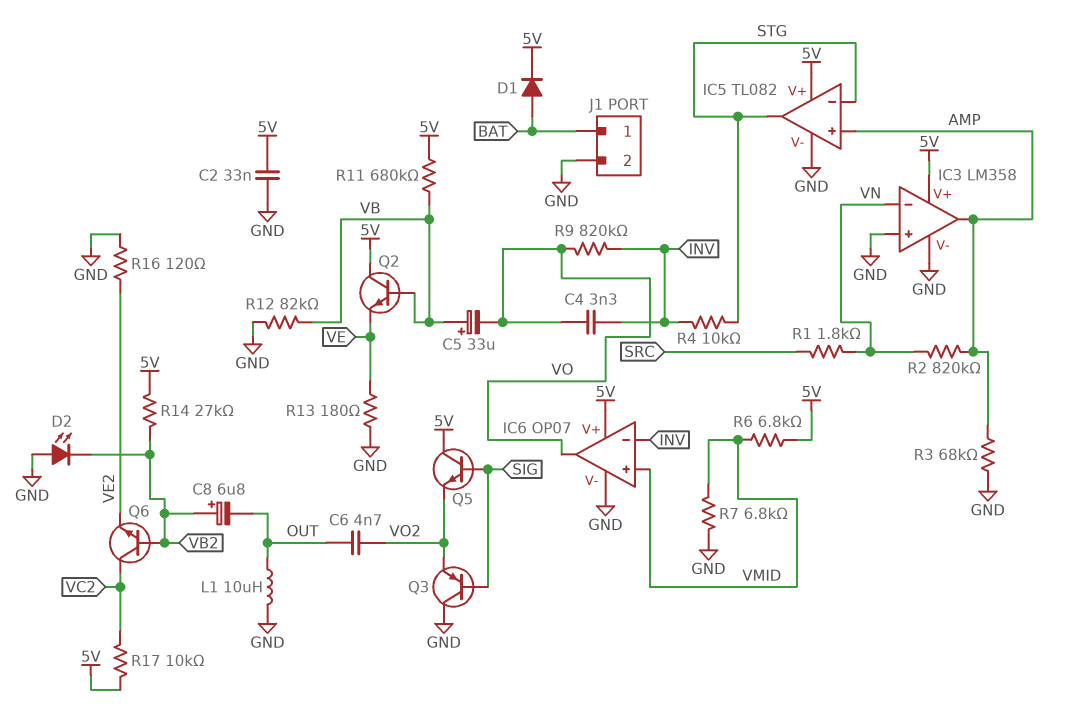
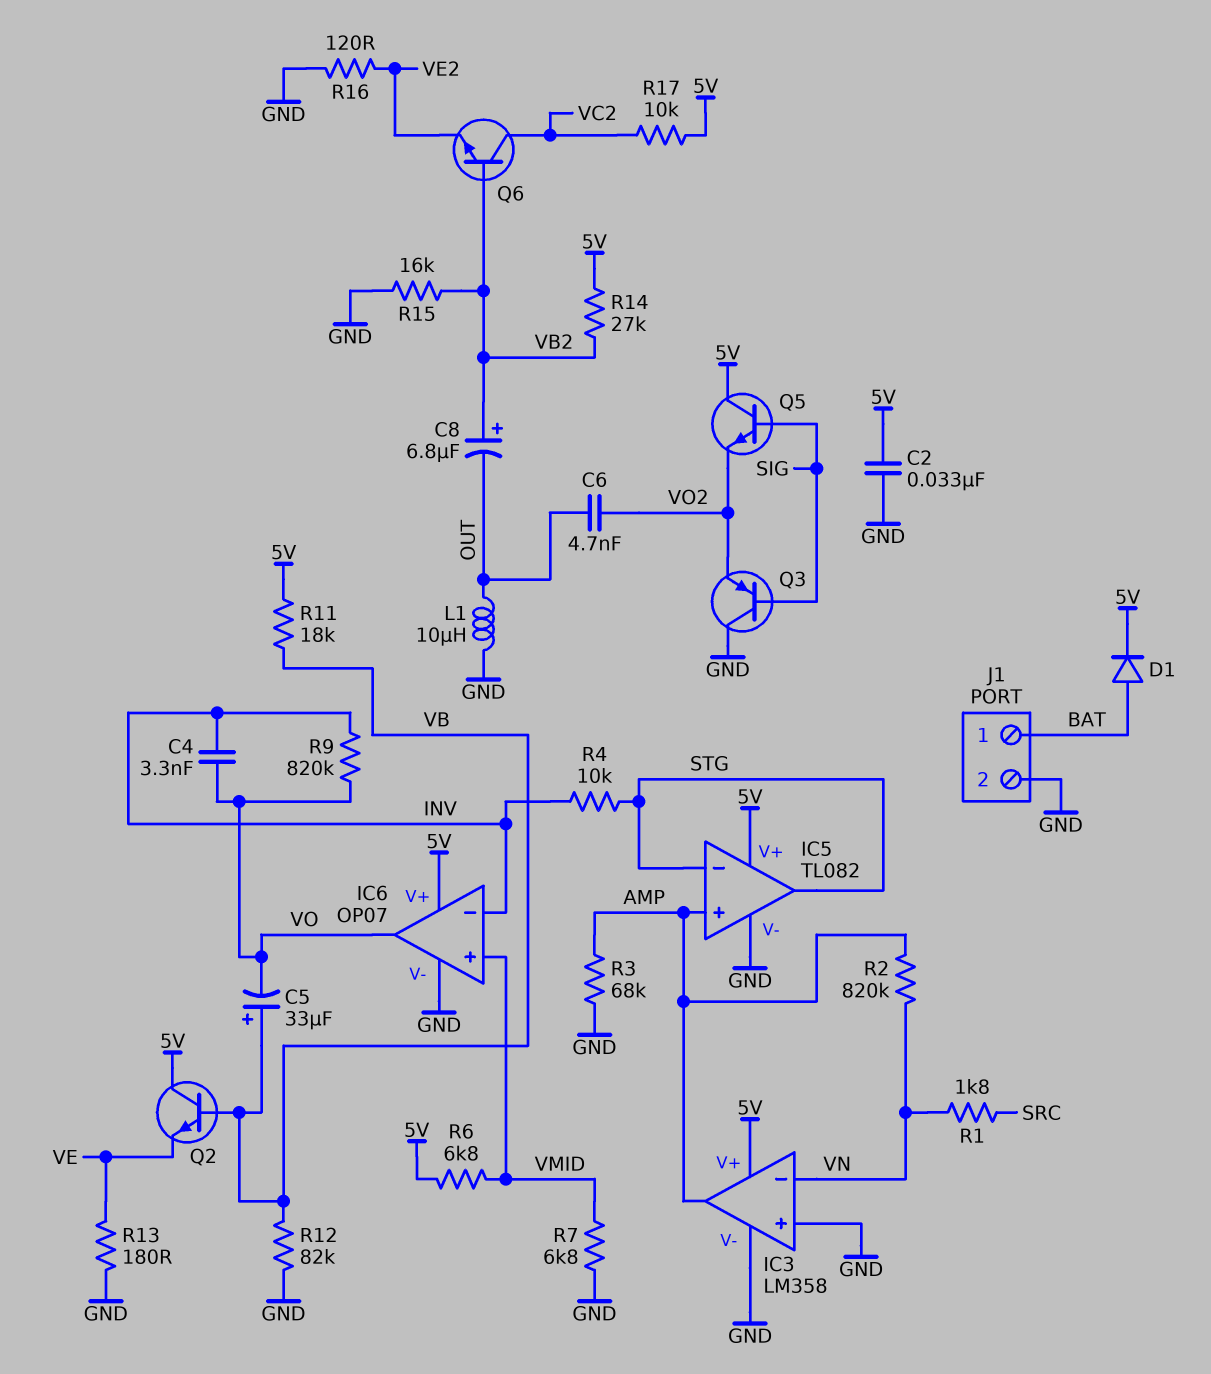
D2: LED (A GND, K VB2) -> none
R11: 680k (5V, VB) -> 18k (5V, VB)
R15: none -> 16k (GND, VB2)

